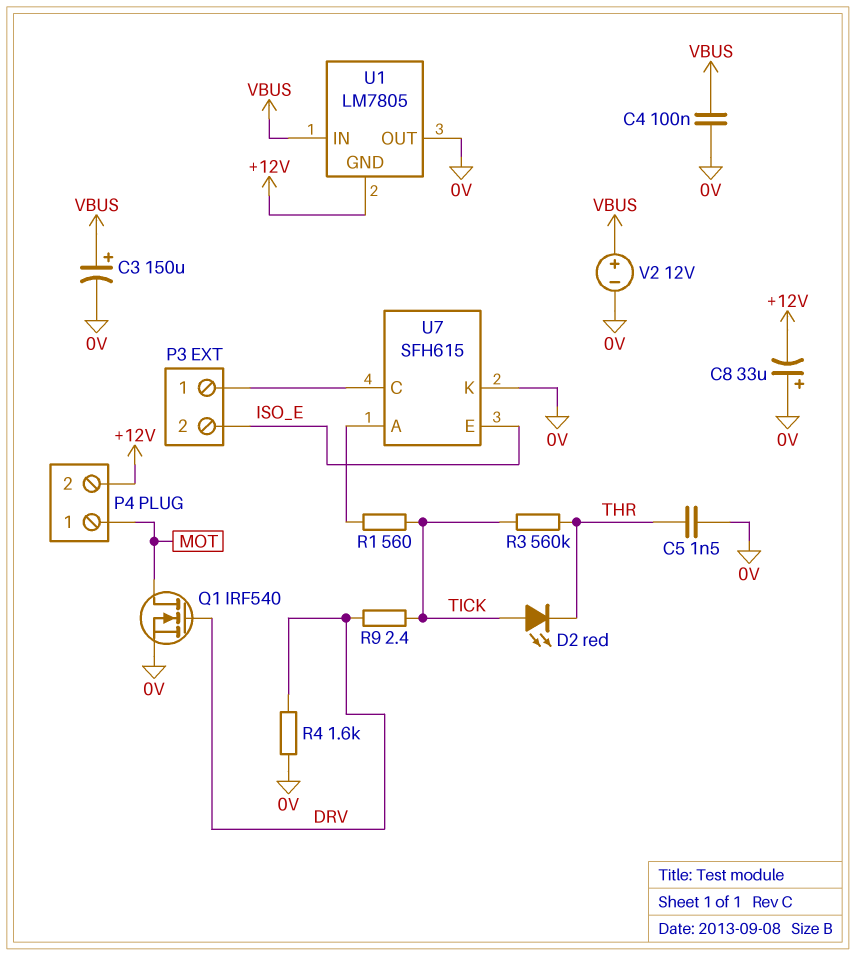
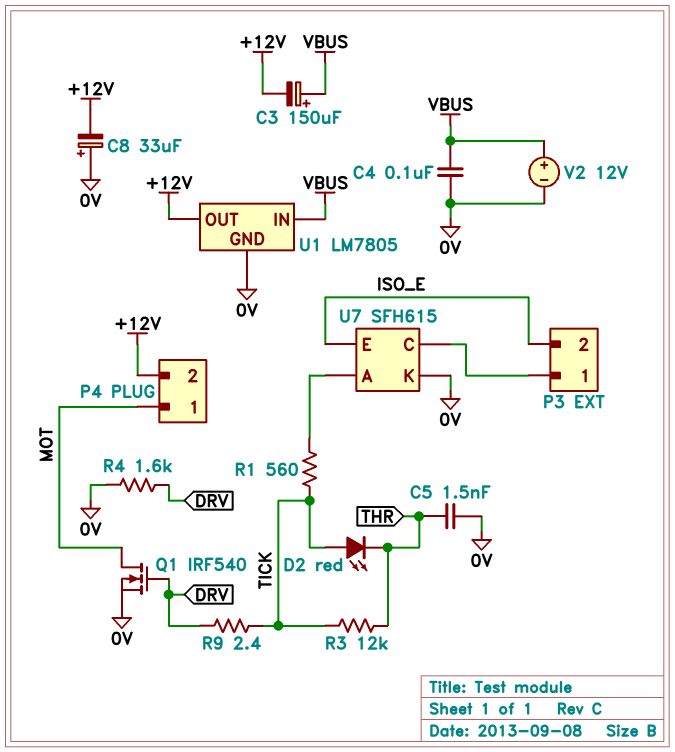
C3: 150uF (plus VBUS, minus 0V) -> 150uF (plus VBUS, minus +12V)
R3: 560k (THR, TICK) -> 12k (THR, TICK)
U1 pin GND: +12V -> 0V
U1 pin OUT: 0V -> +12V

